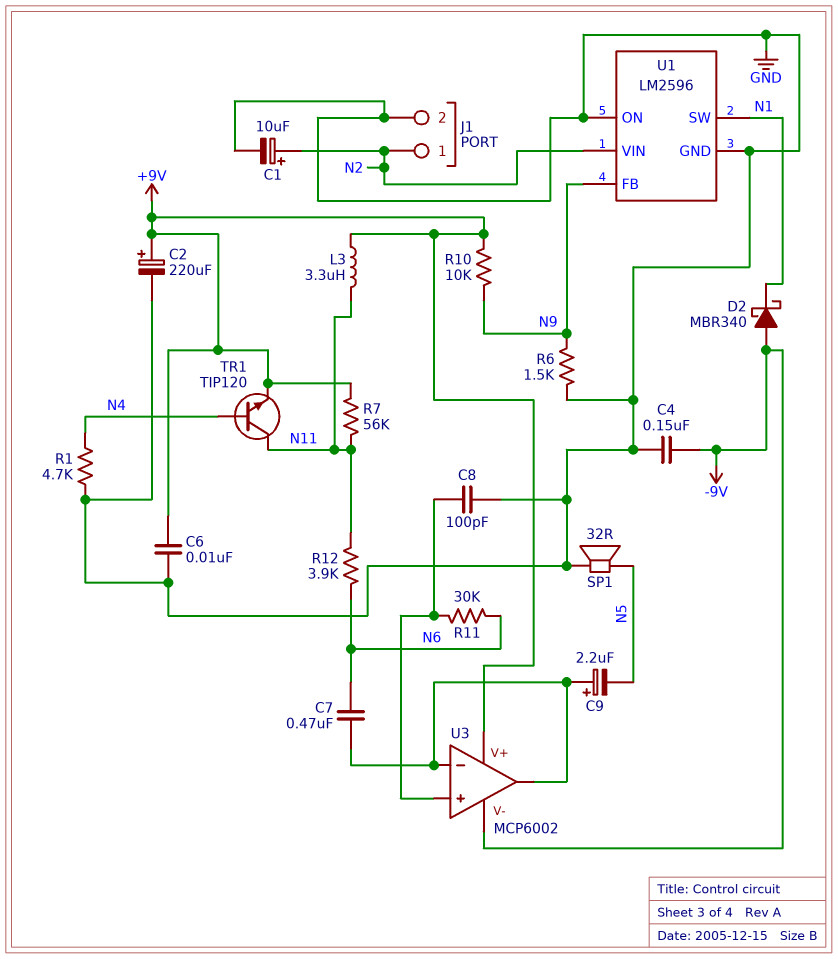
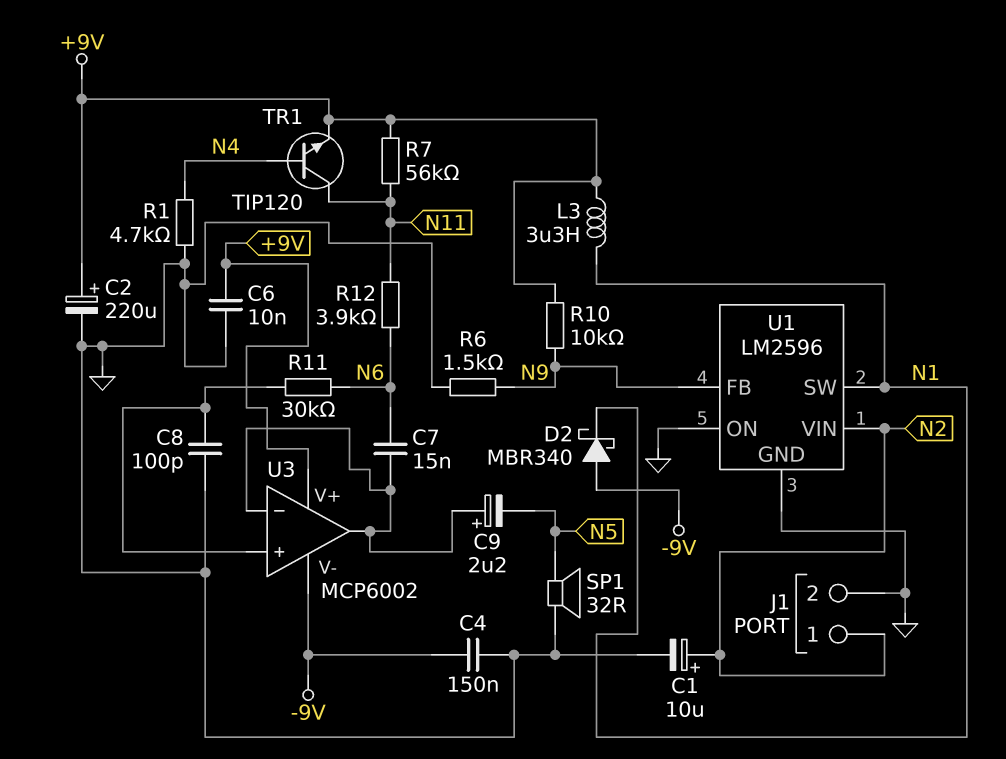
C7: 470nF (N6, U3/in-) -> 15nF (N6, U3/in-)
L3: 3.3uH (+9V, N11) -> 3.3uH (+9V, N1)

